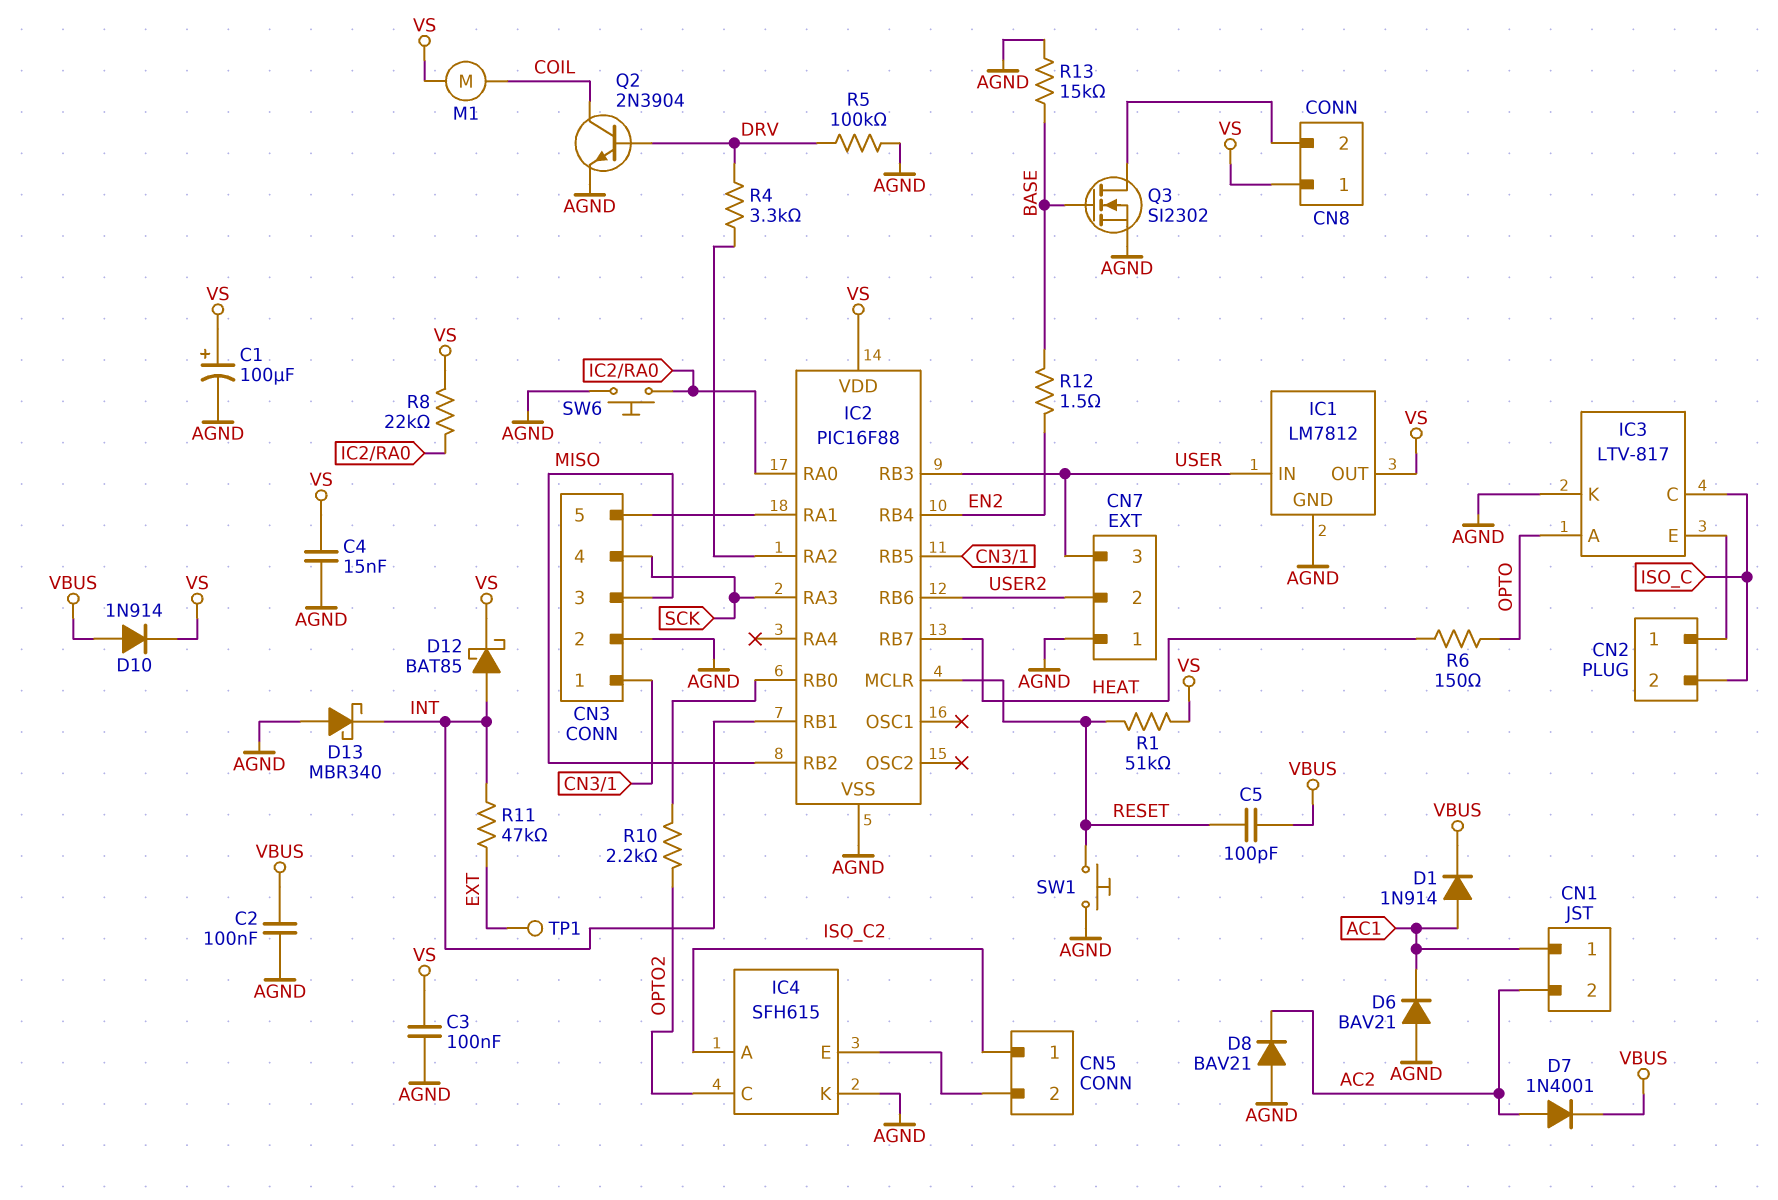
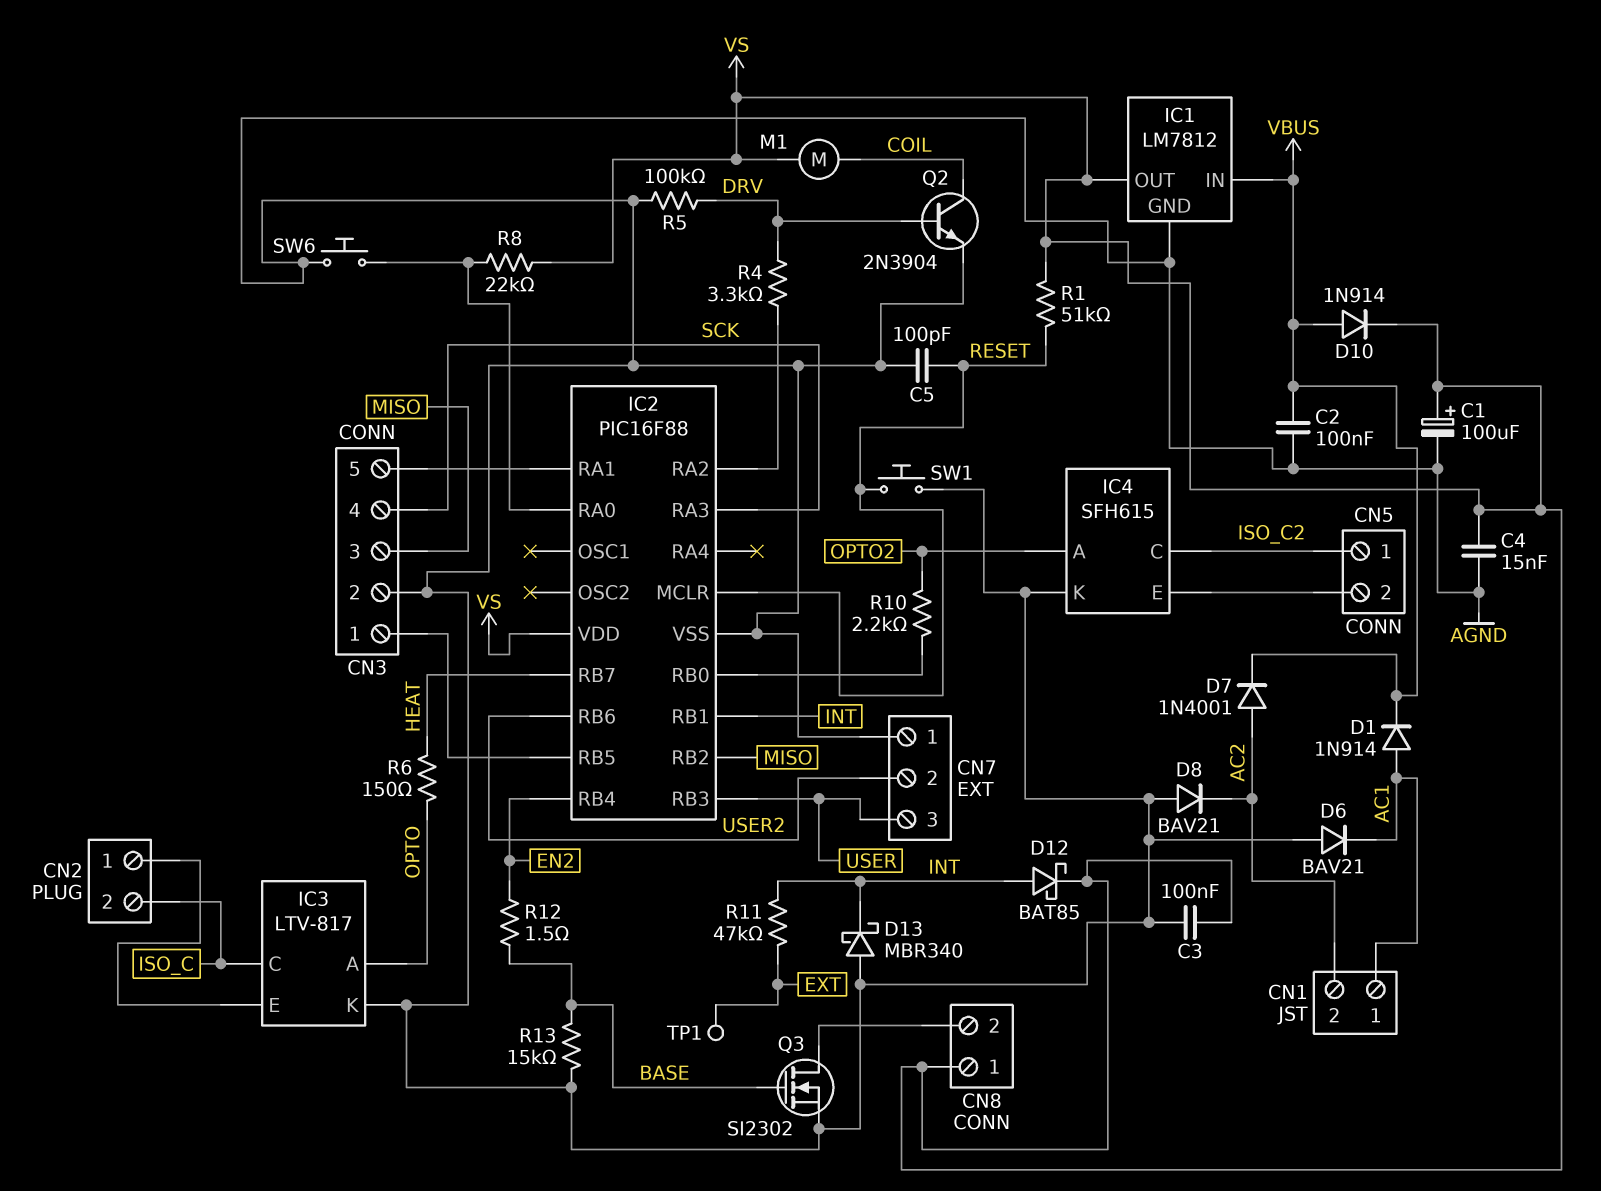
C5: 100pF (RESET, VBUS) -> 100pF (AGND, RESET)
IC1 pin IN: USER -> VBUS
IC4 pin A: ISO_C2 -> OPTO2
IC4 pin C: OPTO2 -> ISO_C2

